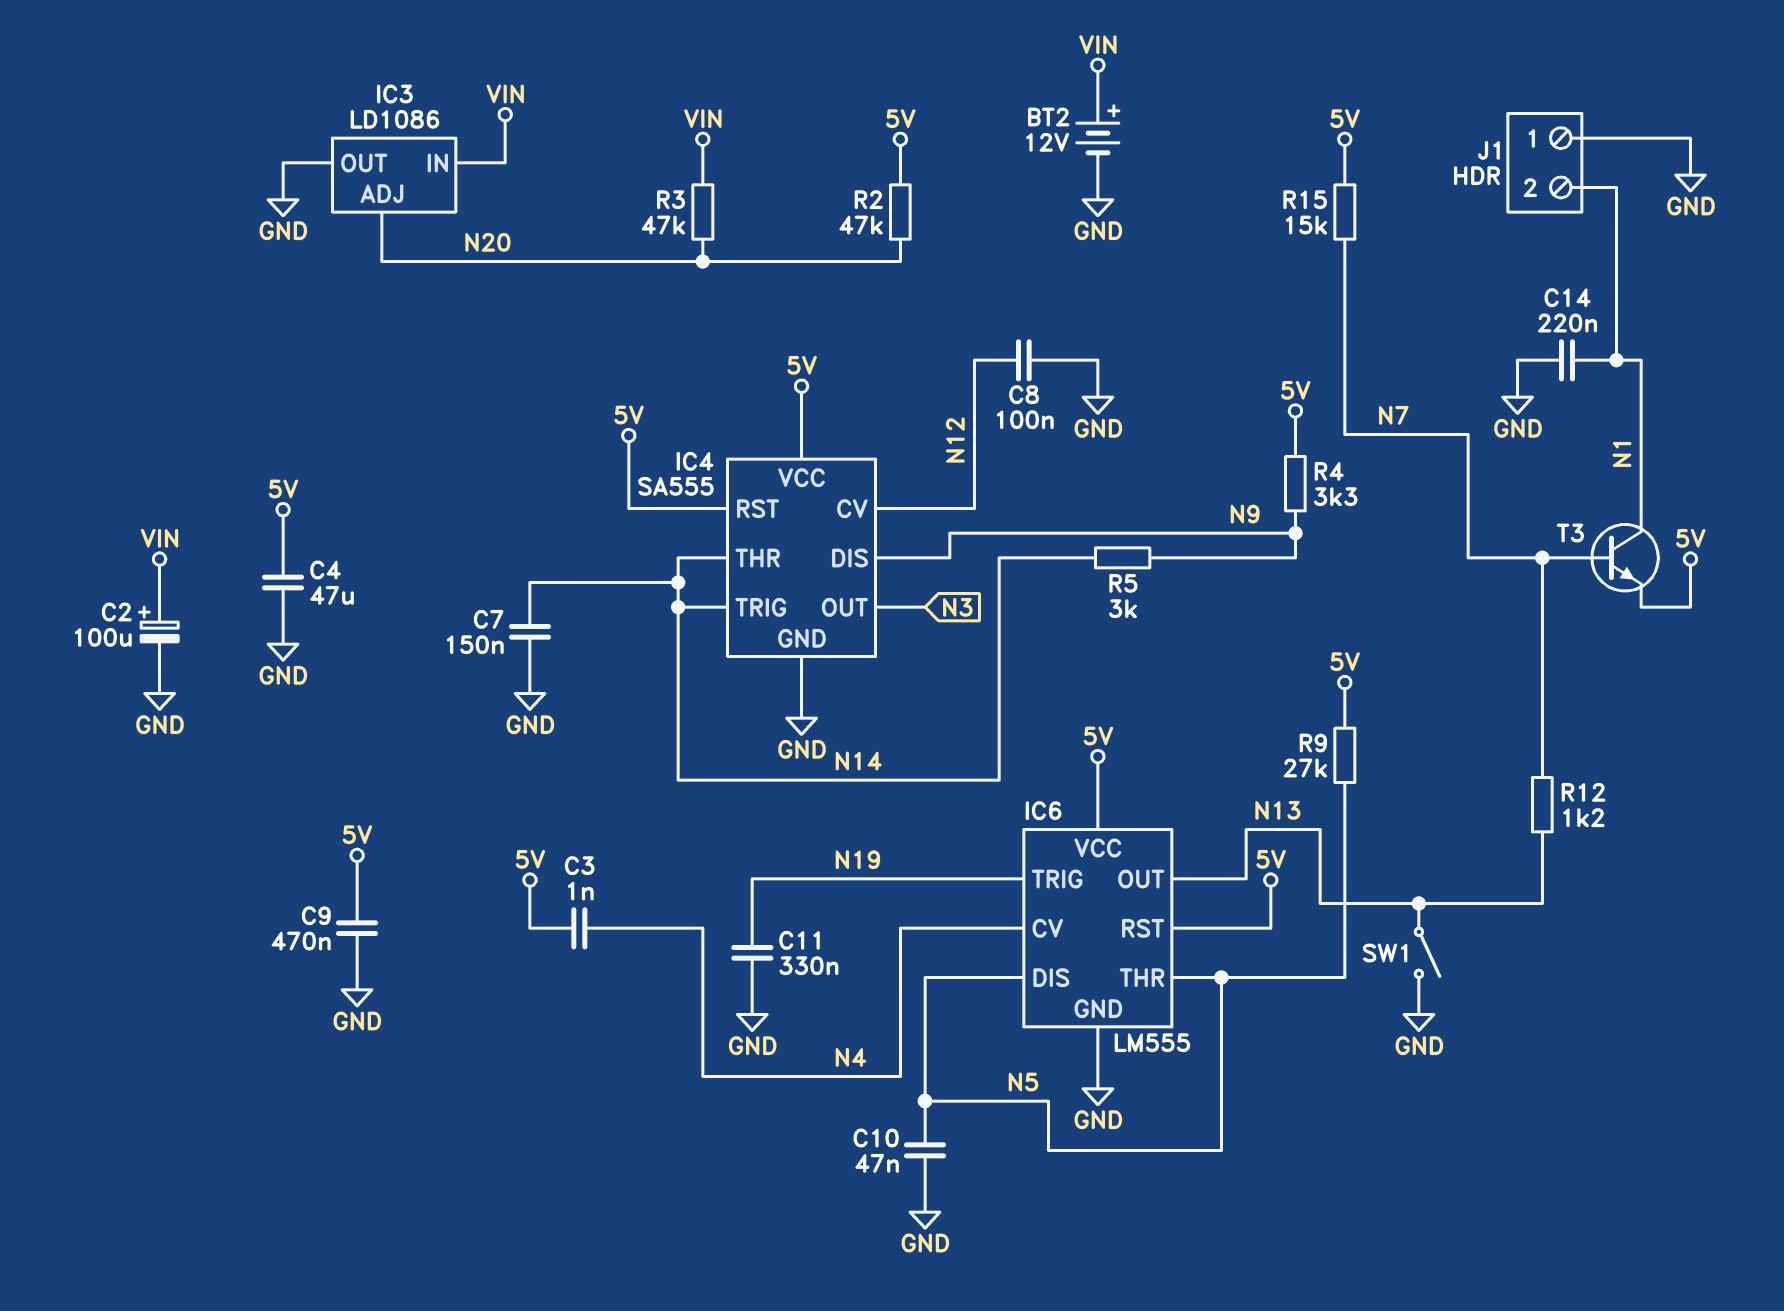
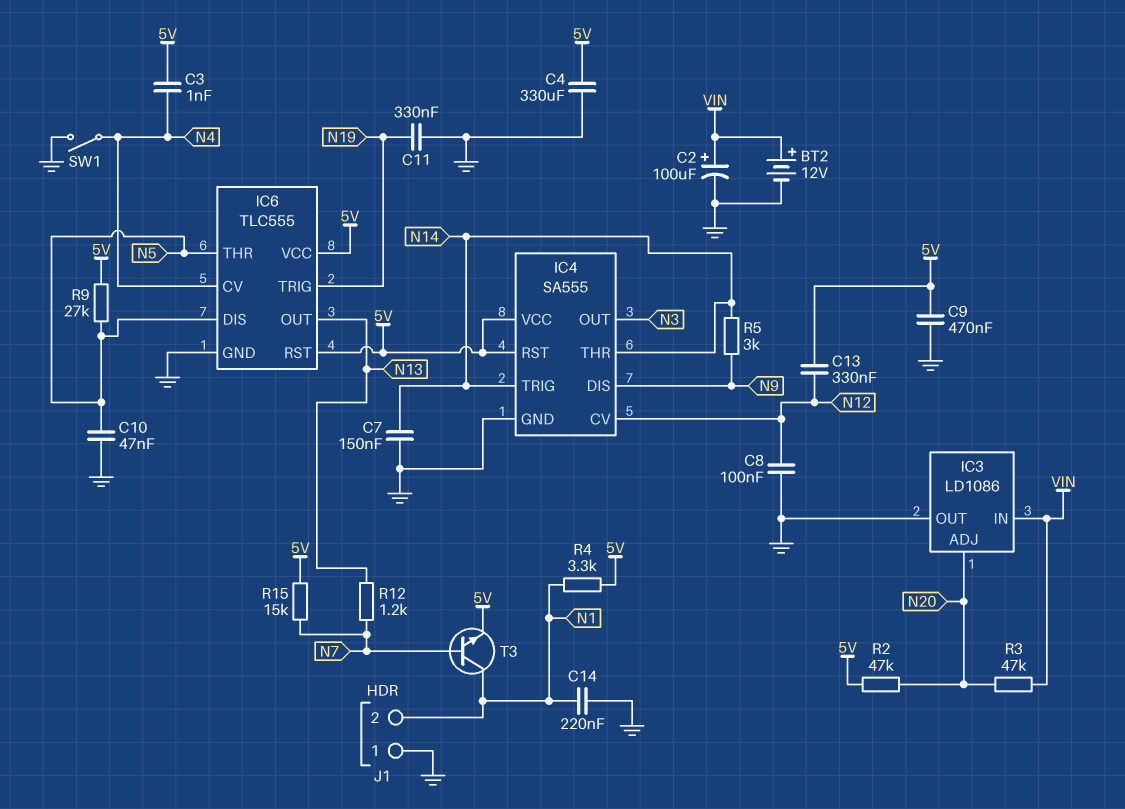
C4: 47uF (5V, GND) -> 330uF (5V, GND)
C13: none -> 330nF (5V, N12)
IC6: LM555 -> TLC555
R4: 3.3k (5V, N9) -> 3.3k (5V, N1)
SW1: switch (GND, N13) -> switch (GND, N4)

